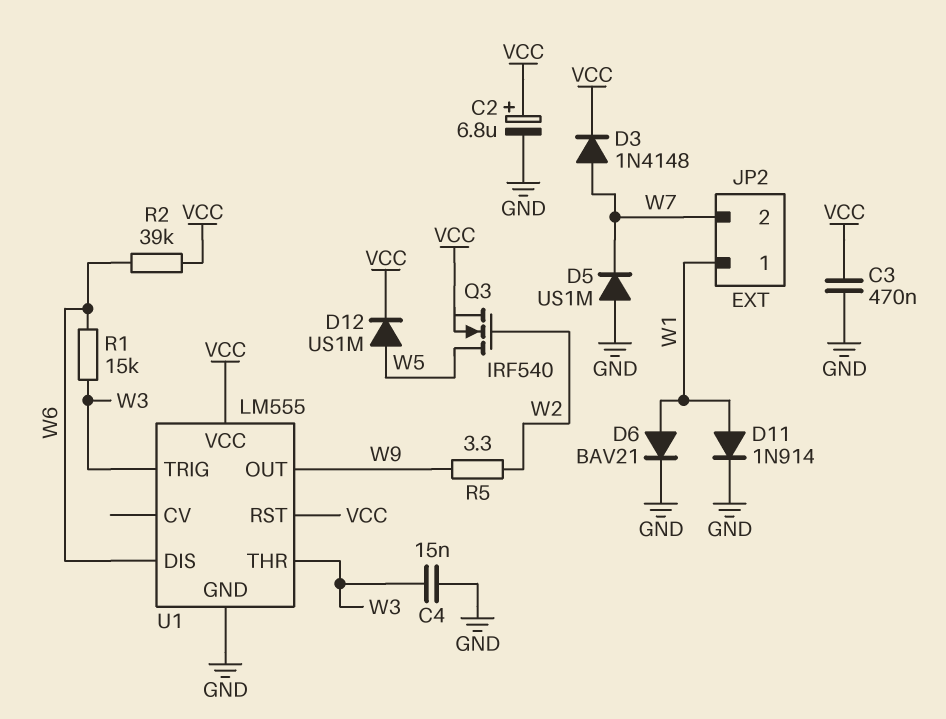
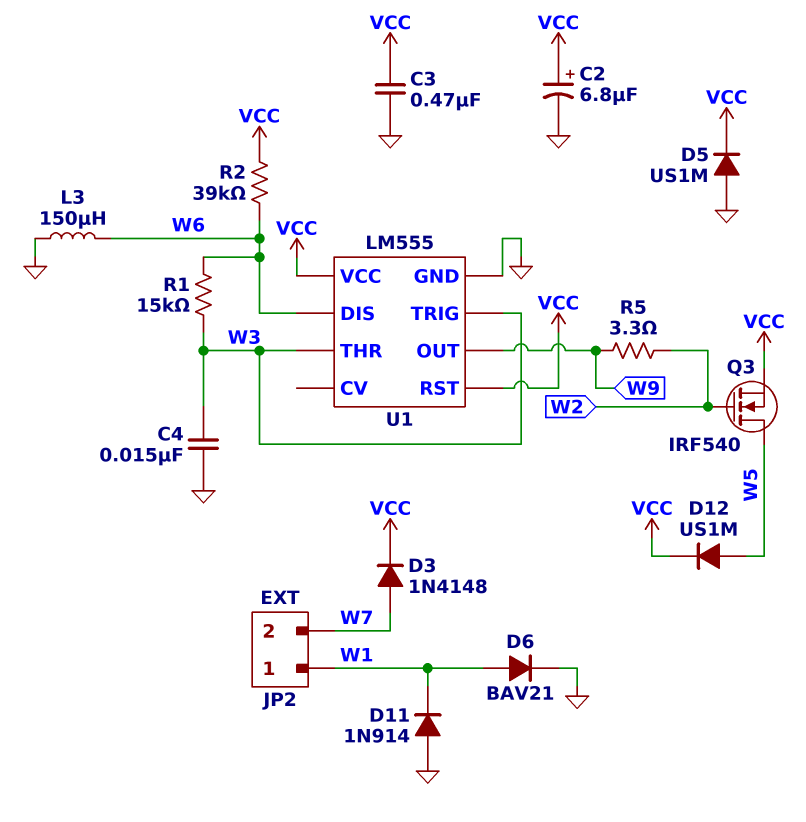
D5: diode US1M (A GND, K W7) -> diode US1M (A GND, K VCC)
D11: diode 1N914 (A W1, K GND) -> diode 1N914 (A GND, K W1)
L3: none -> 150uH (GND, W6)

